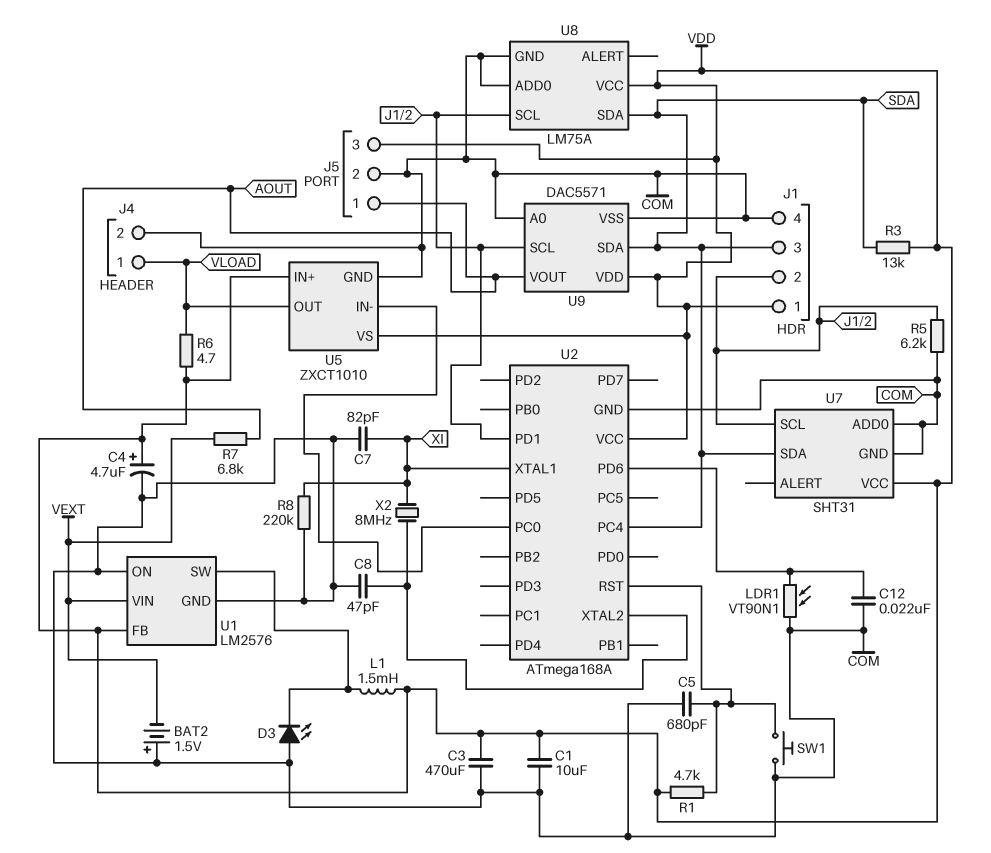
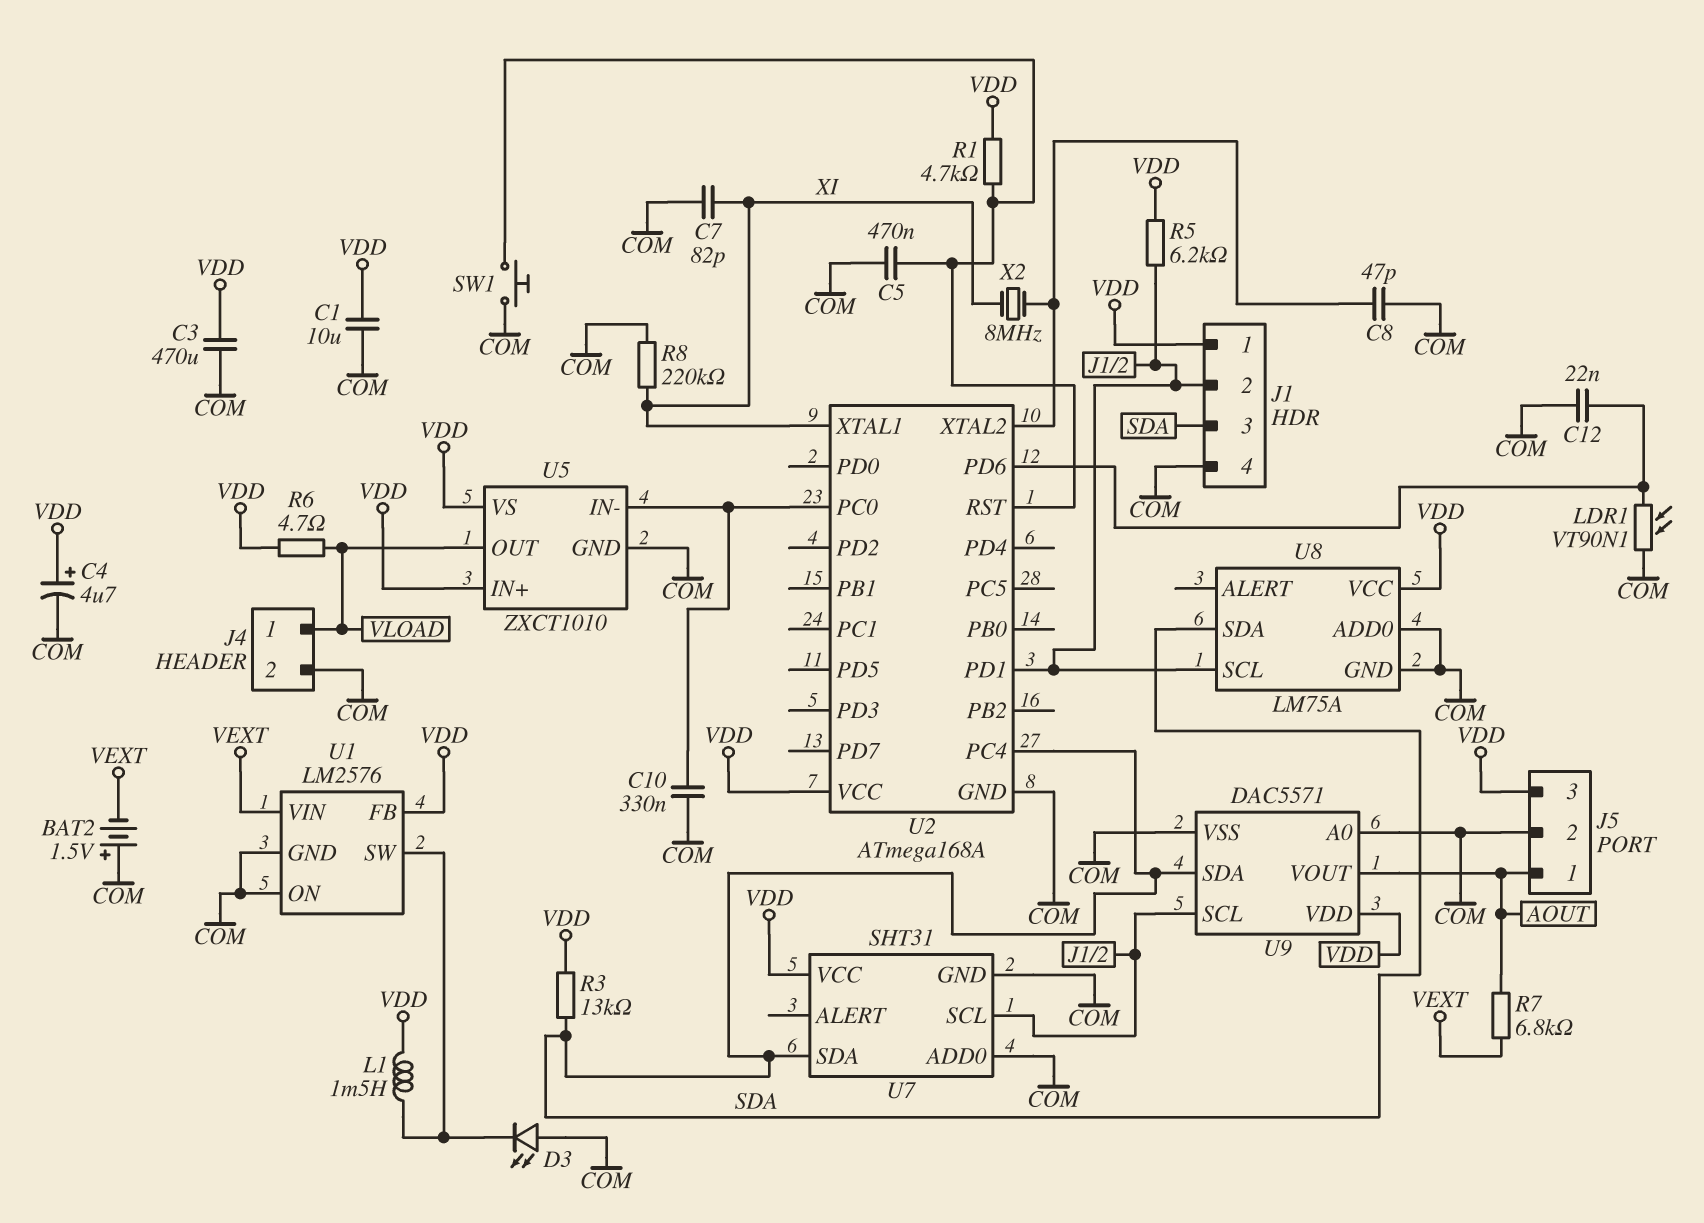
C5: 680pF (COM, U2/RST) -> 470nF (COM, U2/RST)
C10: none -> 330nF (COM, U2/PC0)
R5: 6.2k (COM, J1/2) -> 6.2k (J1/2, VDD)

